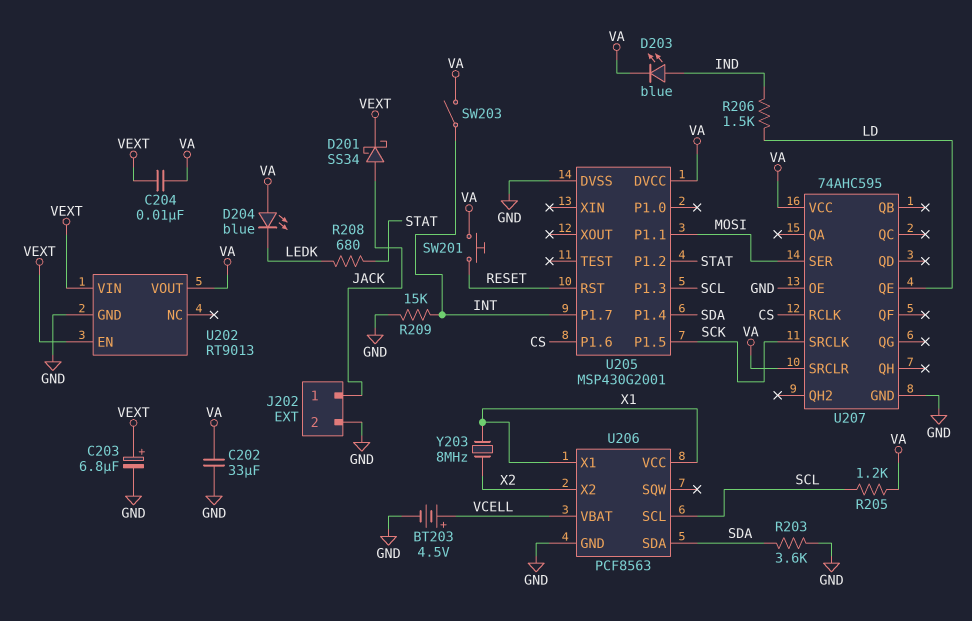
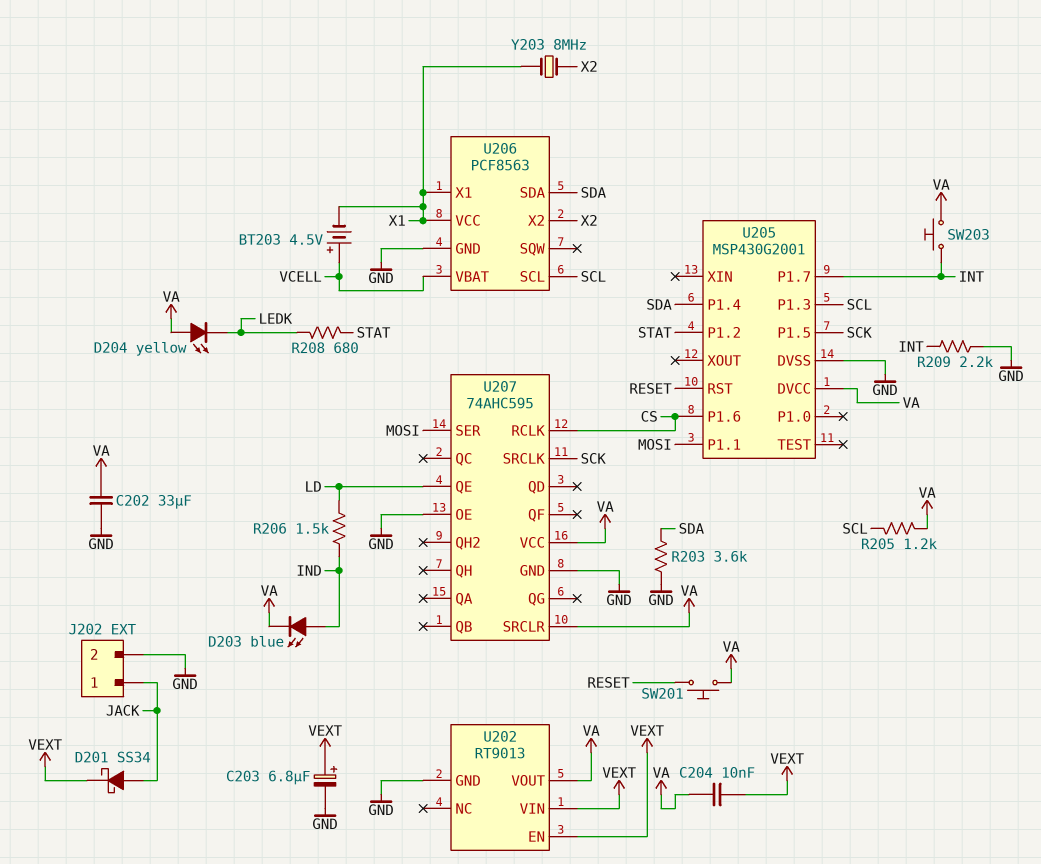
BT203: 4.5V (plus VCELL, minus GND) -> 4.5V (plus VCELL, minus X1)
D204: LED blue (A VA, K LEDK) -> LED yellow (A VA, K LEDK)
R209: 15k (GND, INT) -> 2.2k (GND, INT)
SW203: switch (INT, VA) -> button (INT, VA)

